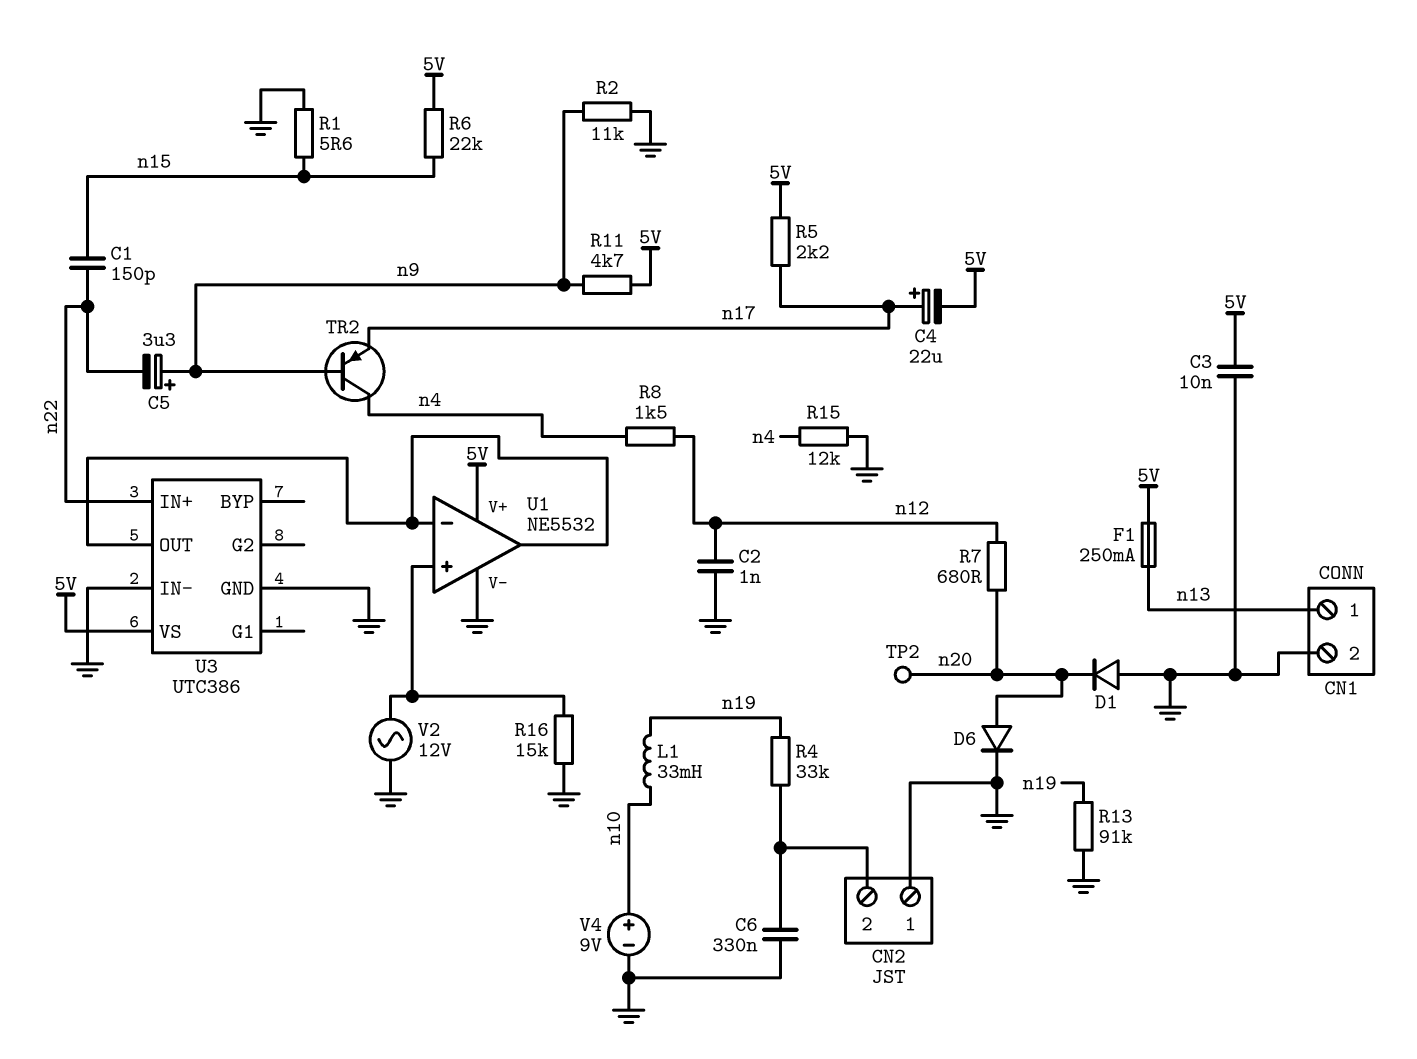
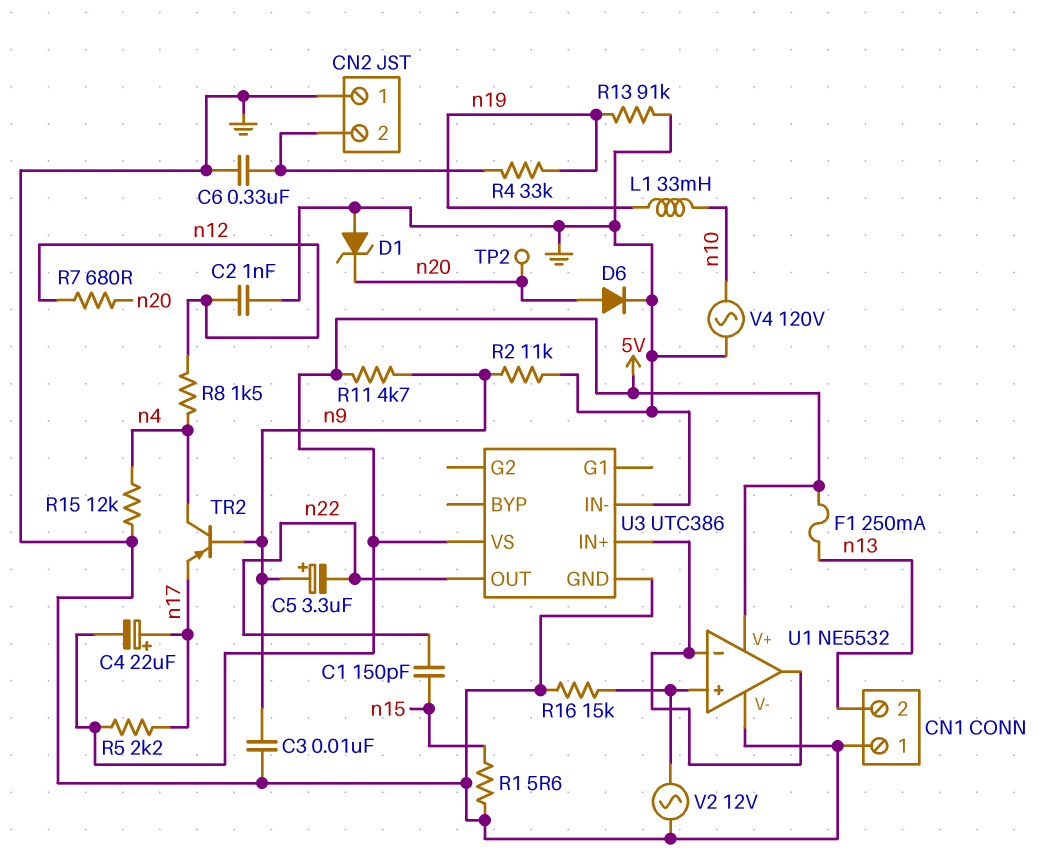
C3: 10nF (5V, GND) -> 10nF (GND, n9)
CN1 pin 1: n13 -> GND
CN1 pin 2: GND -> n13
D1: diode (A GND, K n20) -> zener (A GND, K n20)
R6: 22k (5V, n15) -> none
U3 pin IN+: n22 -> U1/in-
U3 pin OUT: U1/in- -> n22
V4: 9V (plus n10, minus GND) -> AC 120V (GND, n10)

